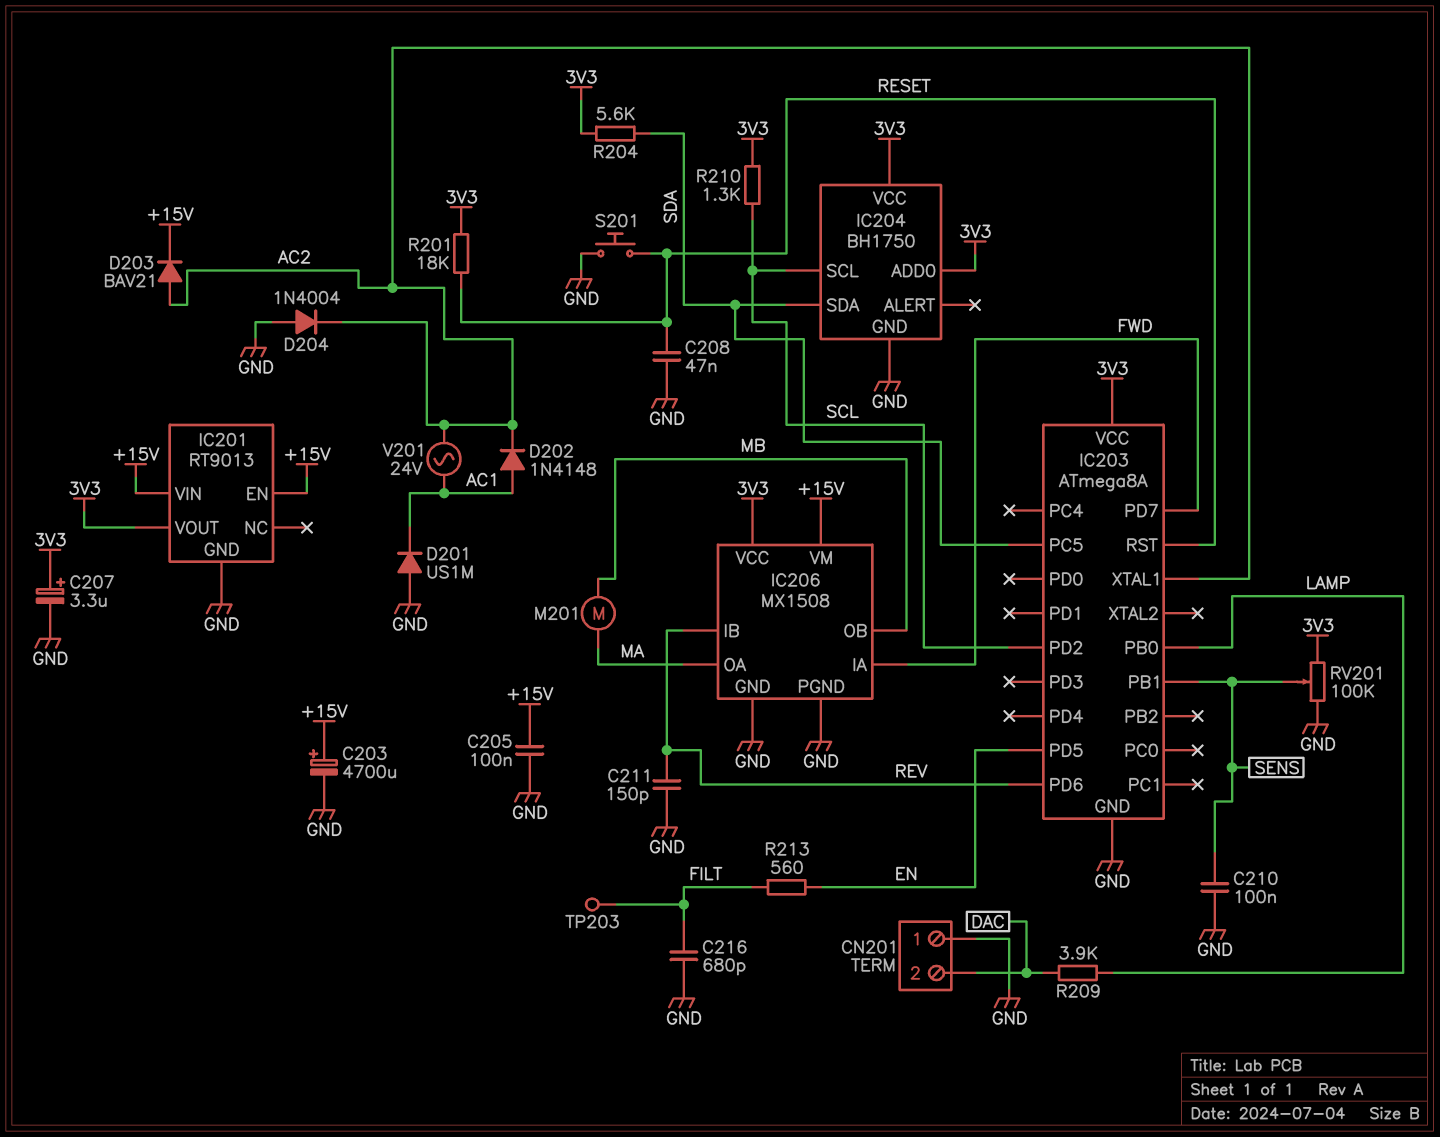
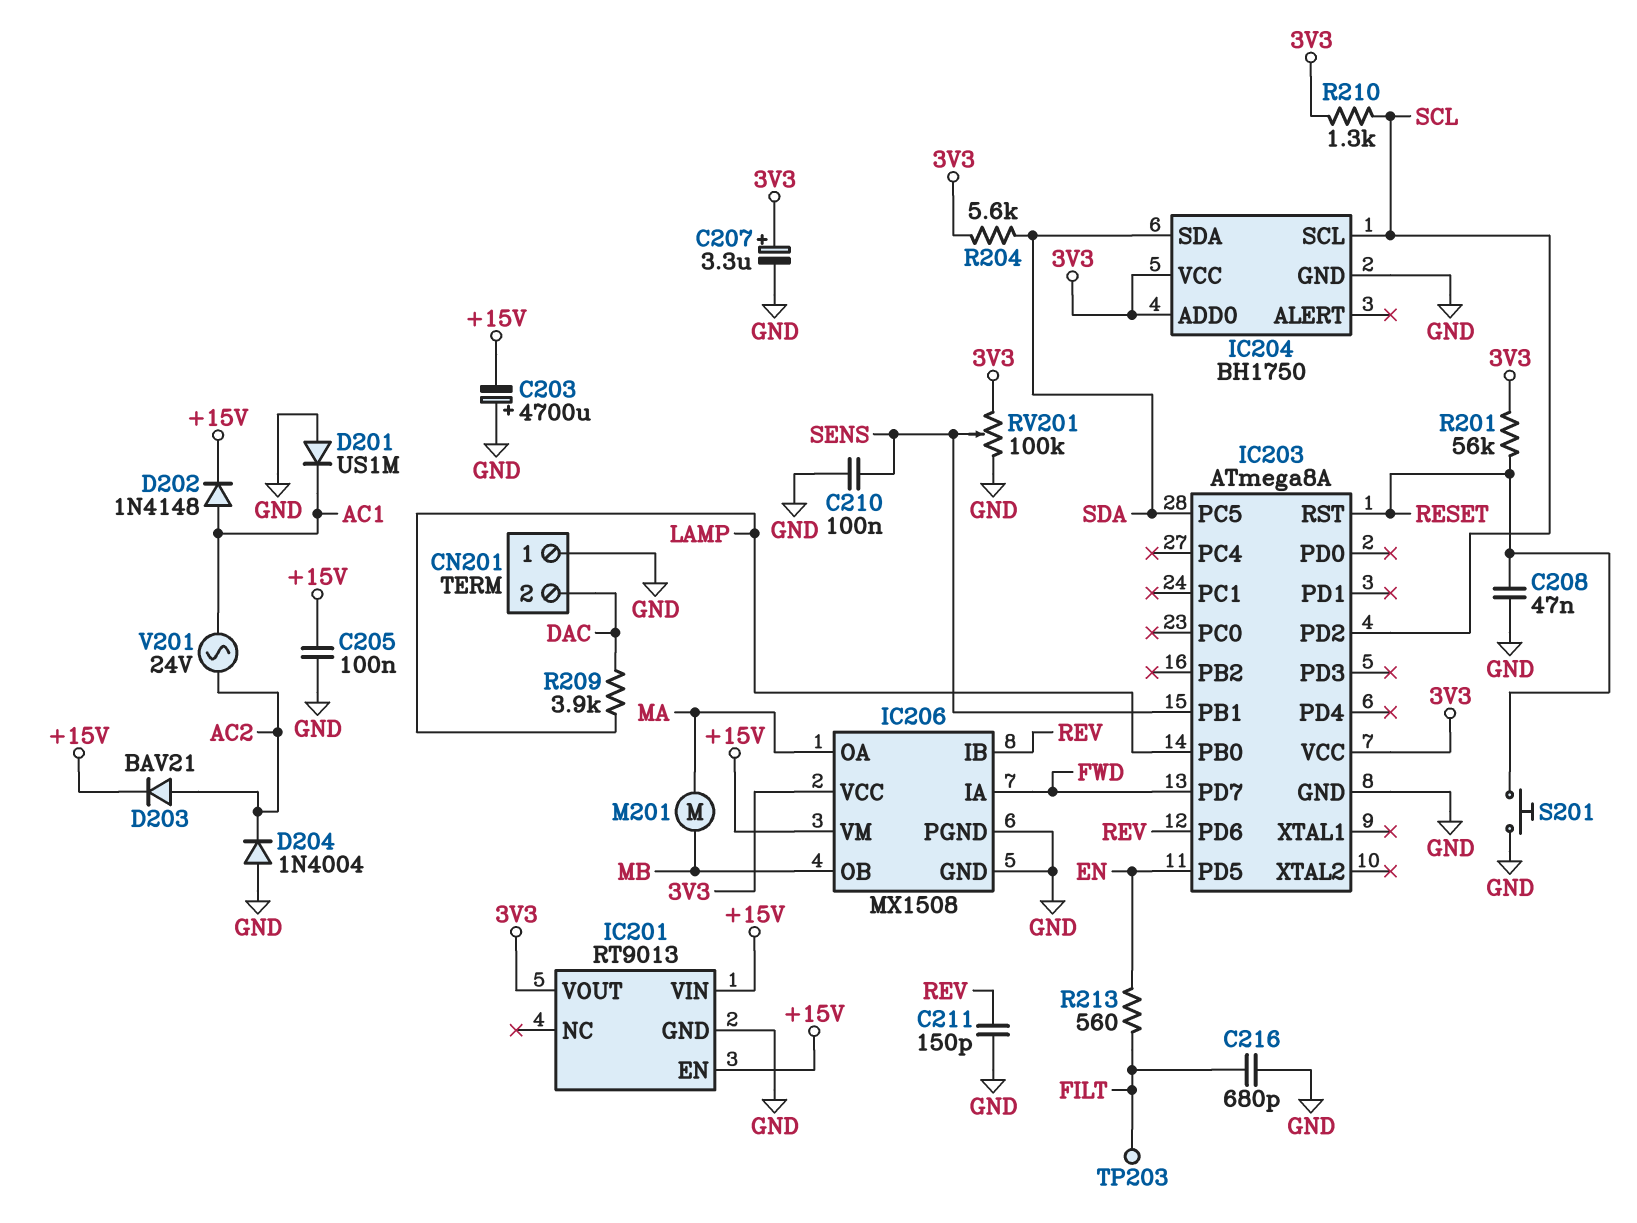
C203: 4700uF (plus +15V, minus GND) -> 4700uF (plus GND, minus +15V)
D202: diode 1N4148 (A AC1, K AC2) -> diode 1N4148 (A AC1, K +15V)
IC203 pin XTAL1: AC2 -> none
R201: 18k (3V3, RESET) -> 56k (3V3, RESET)

